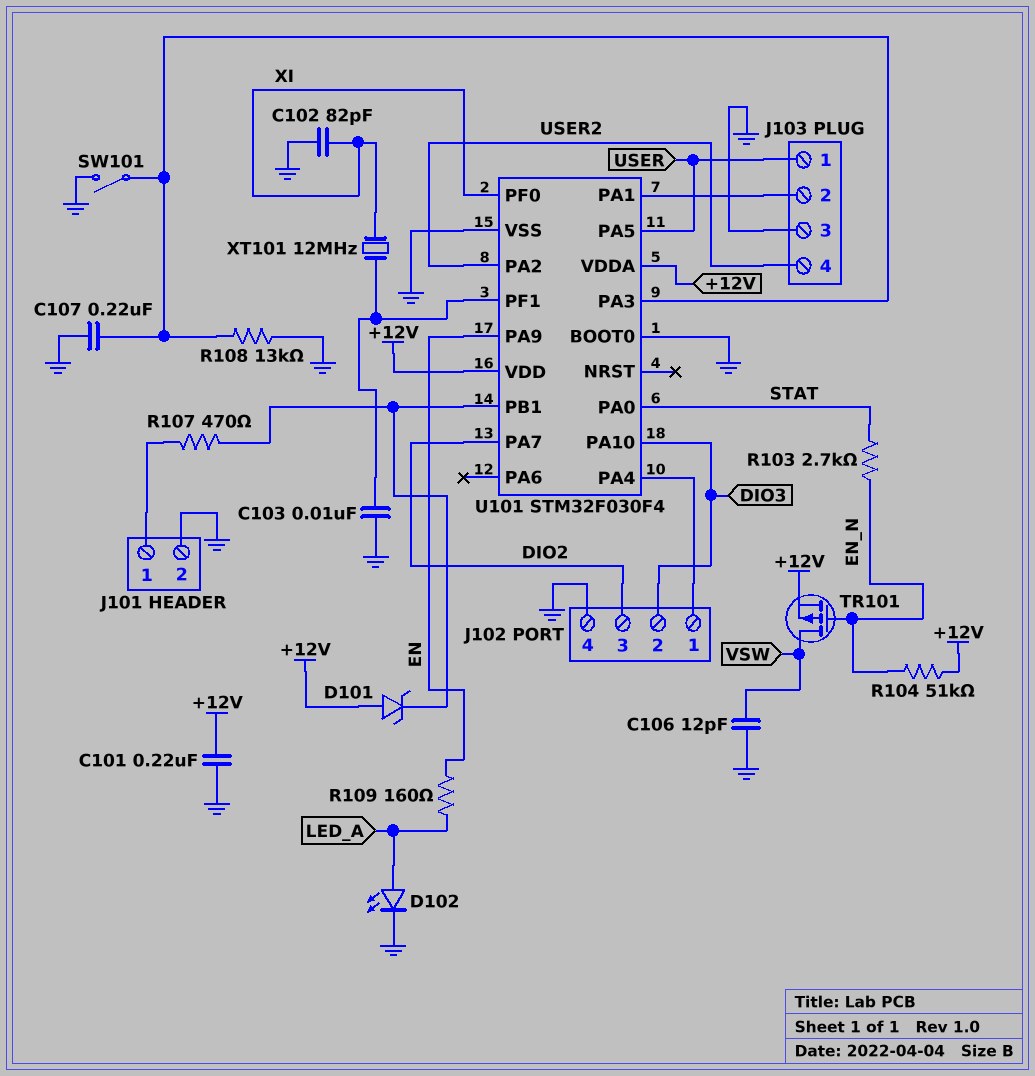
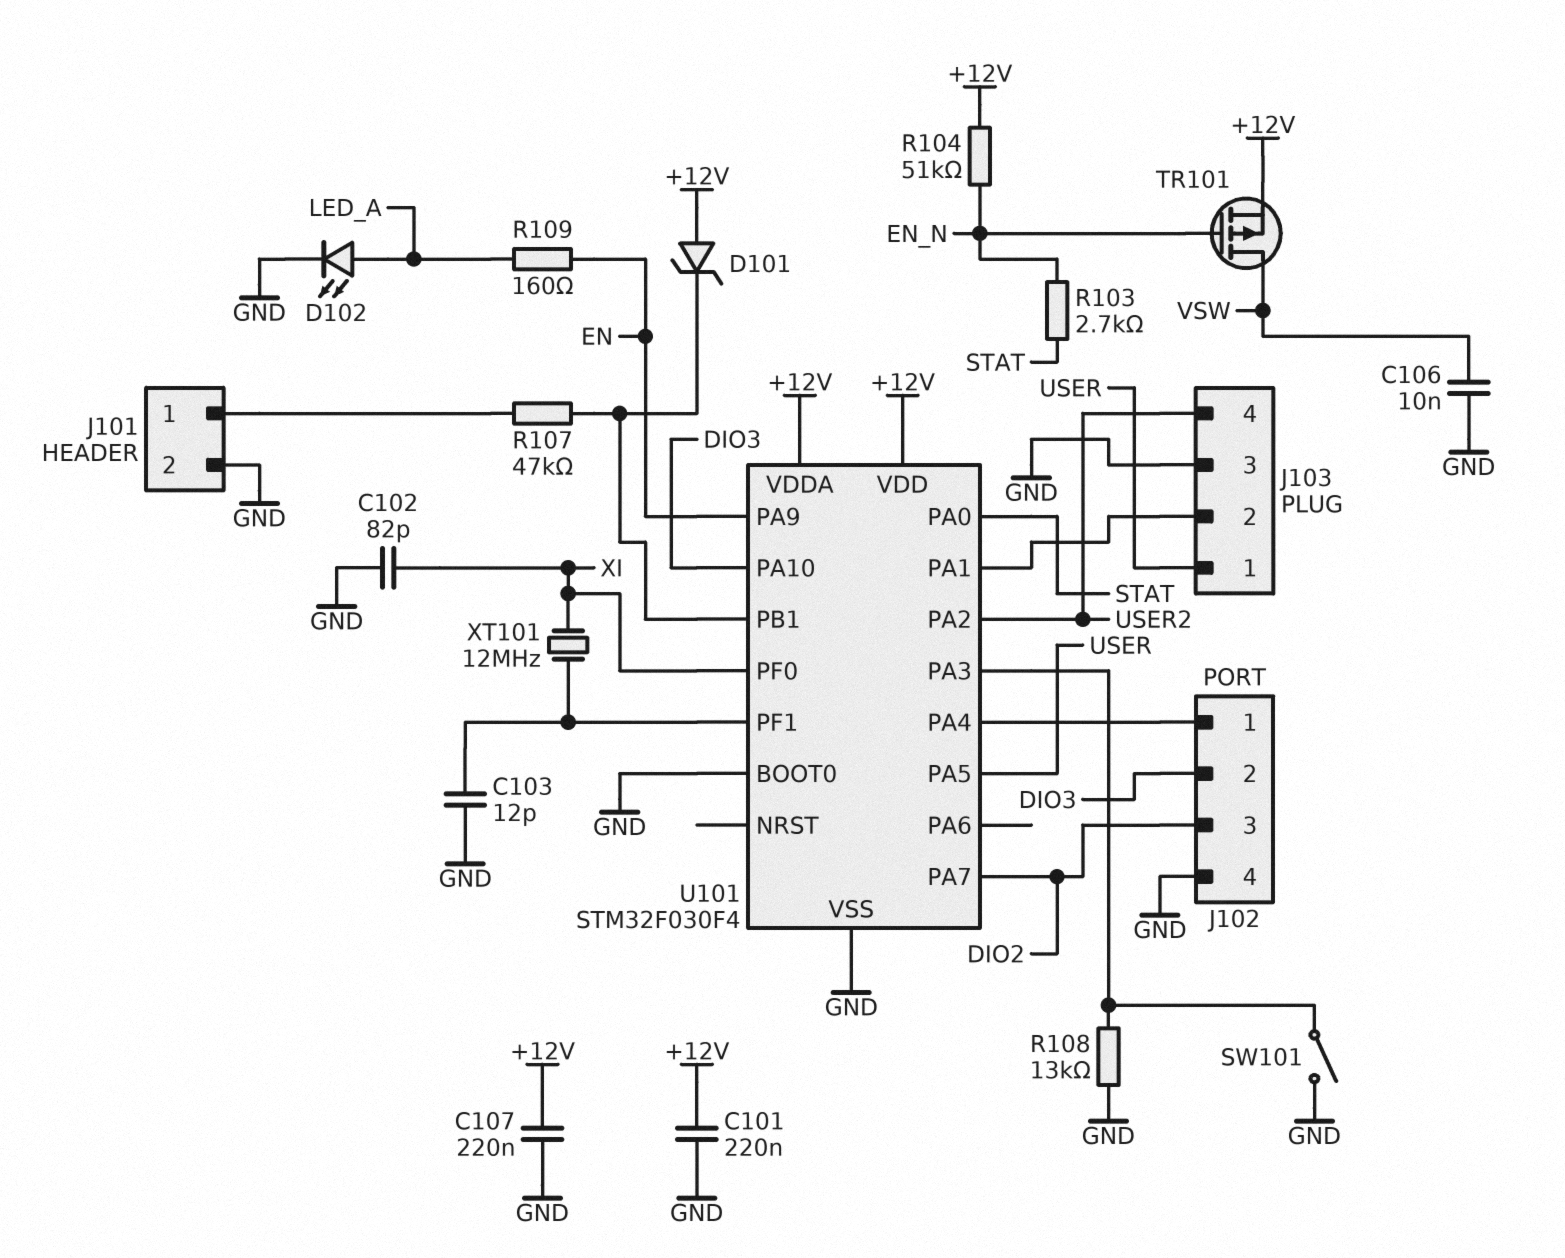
C103: 10nF (GND, U101/PF1) -> 12pF (GND, U101/PF1)
C106: 12pF (GND, VSW) -> 10nF (GND, VSW)
C107: 220nF (GND, U101/PA3) -> 220nF (+12V, GND)
R107: 470 (J101/1, U101/PB1) -> 47k (J101/1, U101/PB1)

